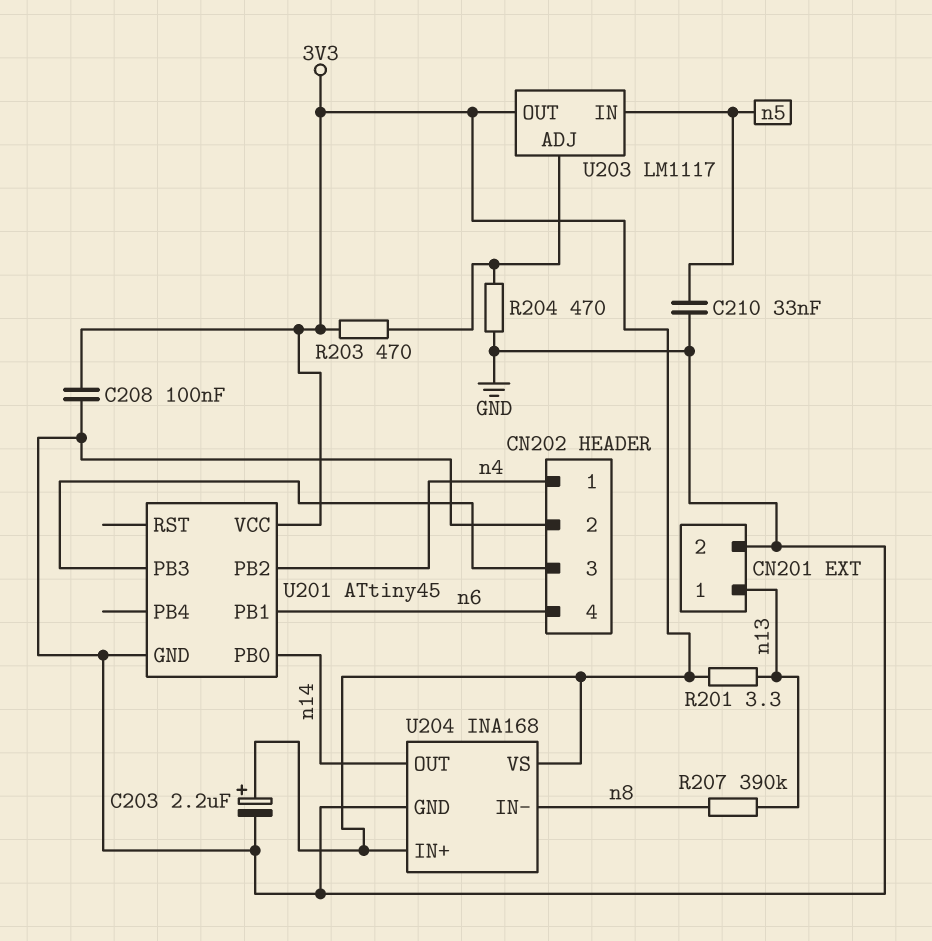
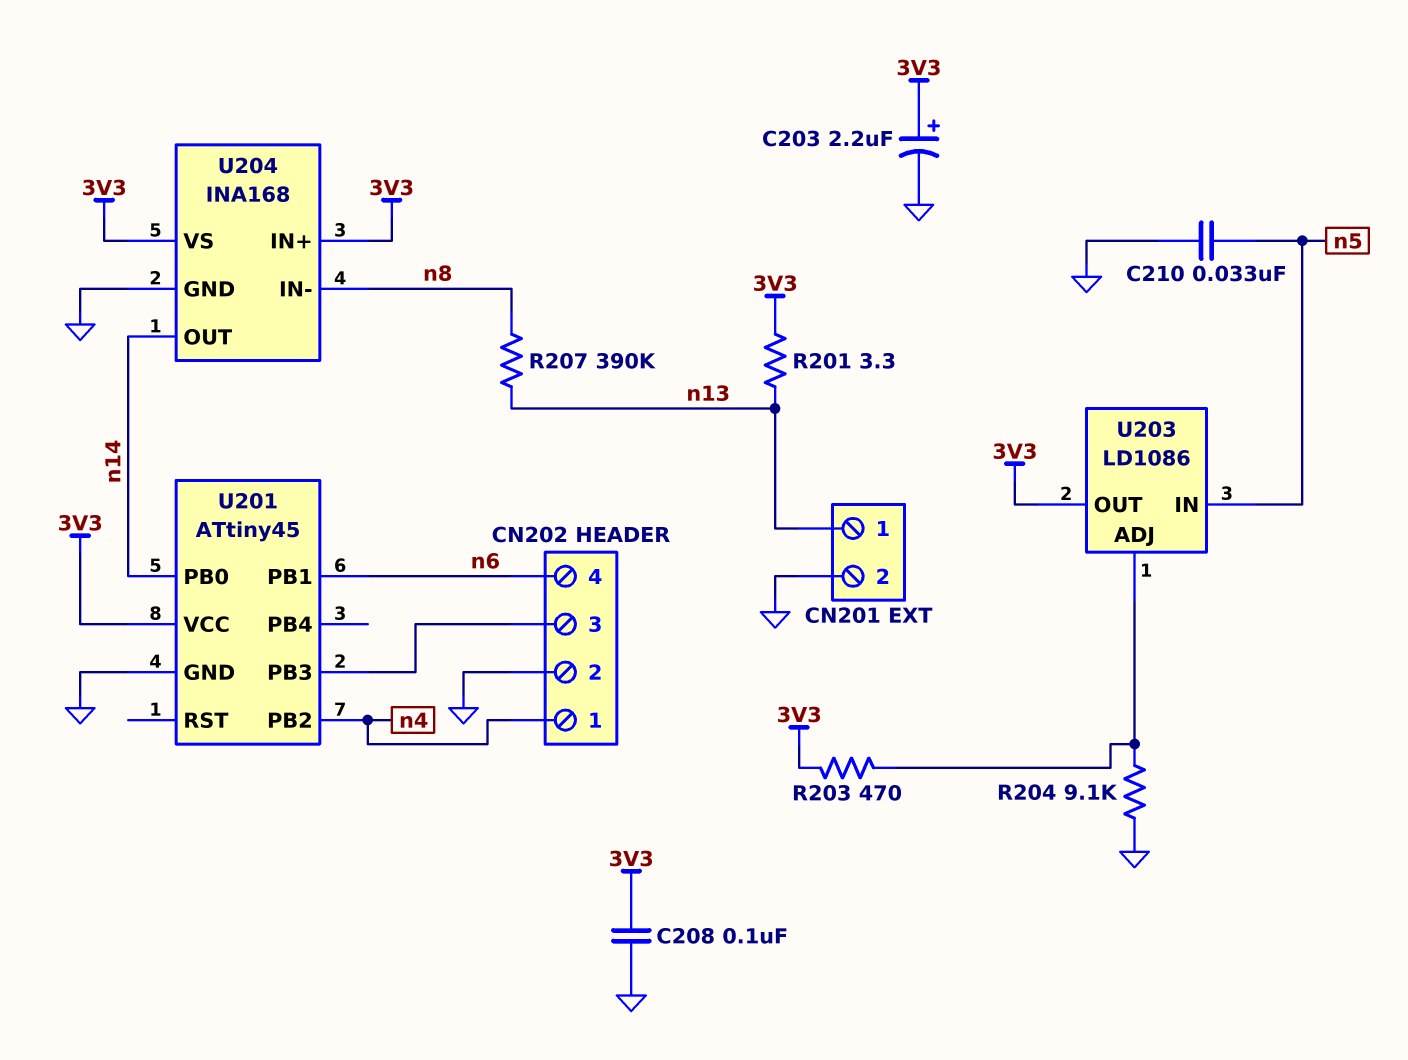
R204: 470 (GND, U203/ADJ) -> 9.1k (GND, U203/ADJ)
U203: LM1117 -> LD1086

